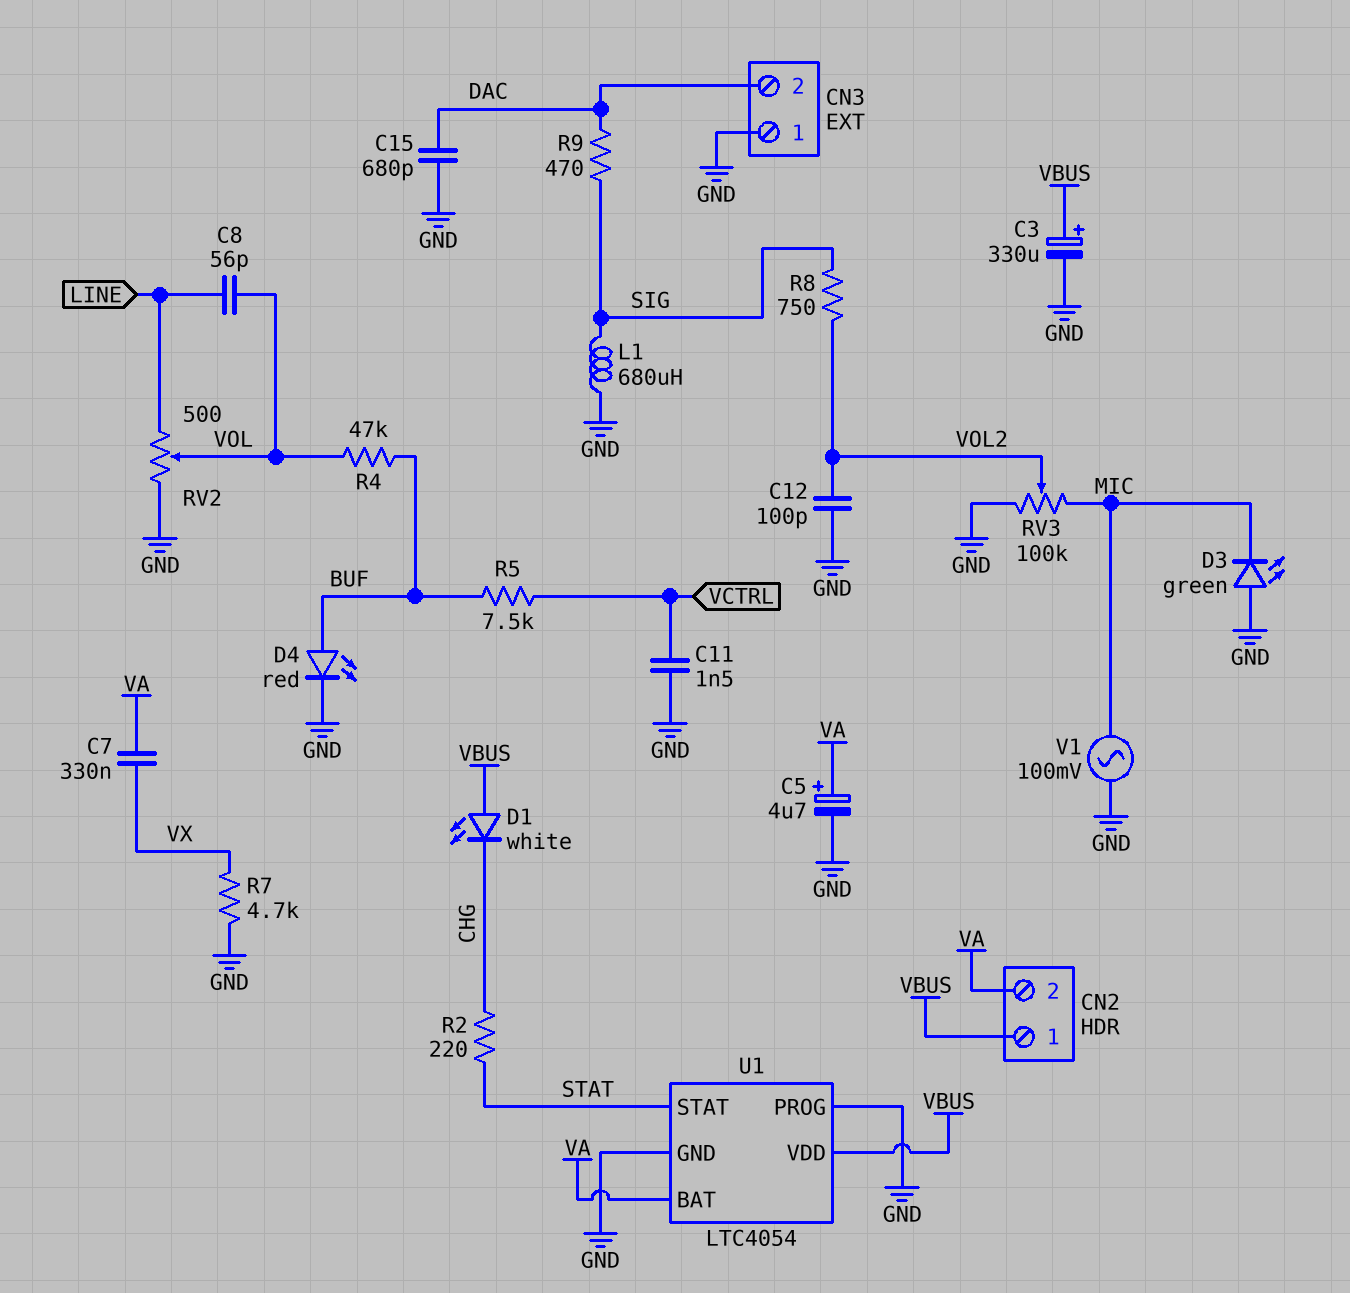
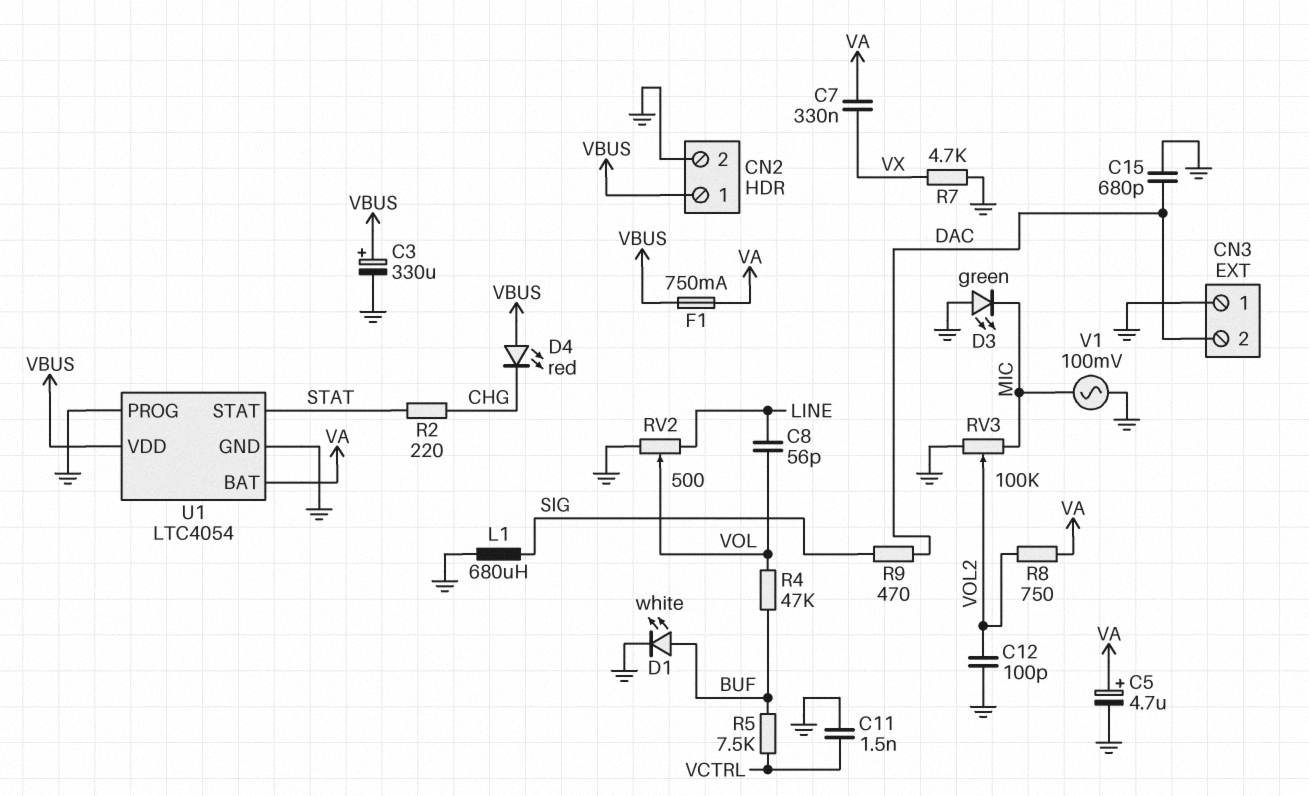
CN2 pin 2: VA -> GND
D1: LED white (A VBUS, K CHG) -> LED white (A BUF, K GND)
D4: LED red (A BUF, K GND) -> LED red (A VBUS, K CHG)
F1: none -> 750mA (VA, VBUS)
R8: 750 (SIG, VOL2) -> 750 (VA, VOL2)

